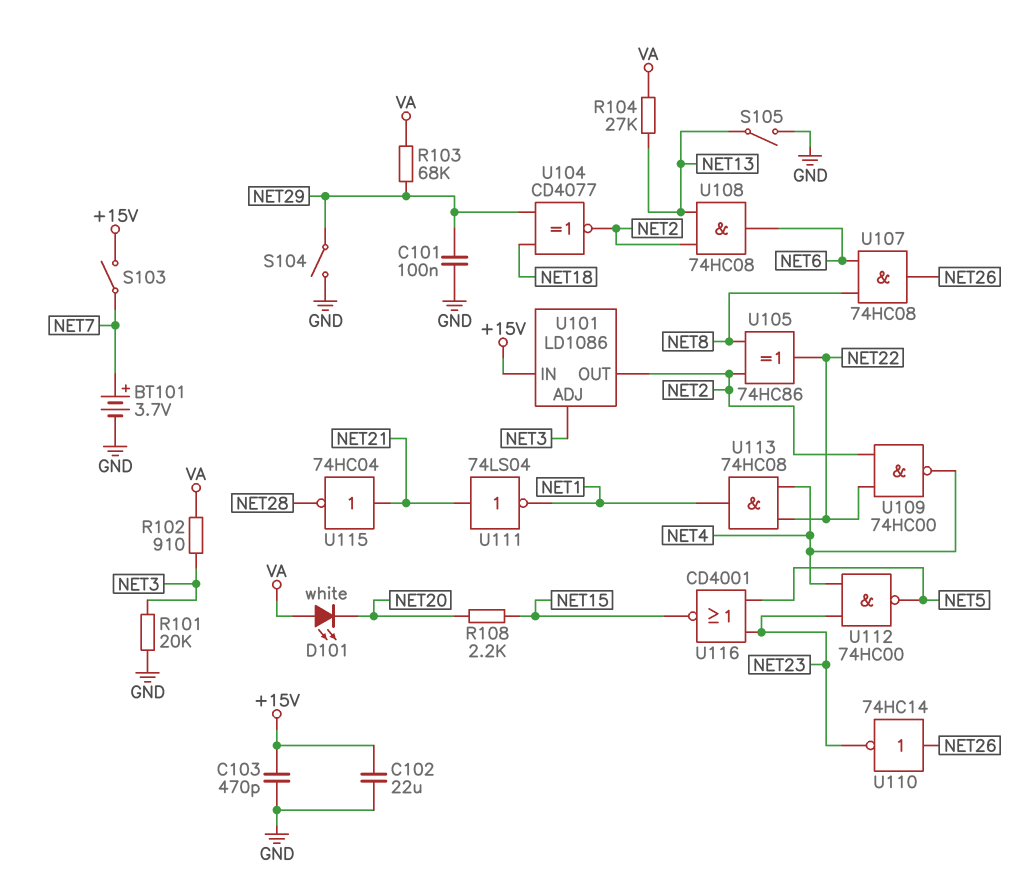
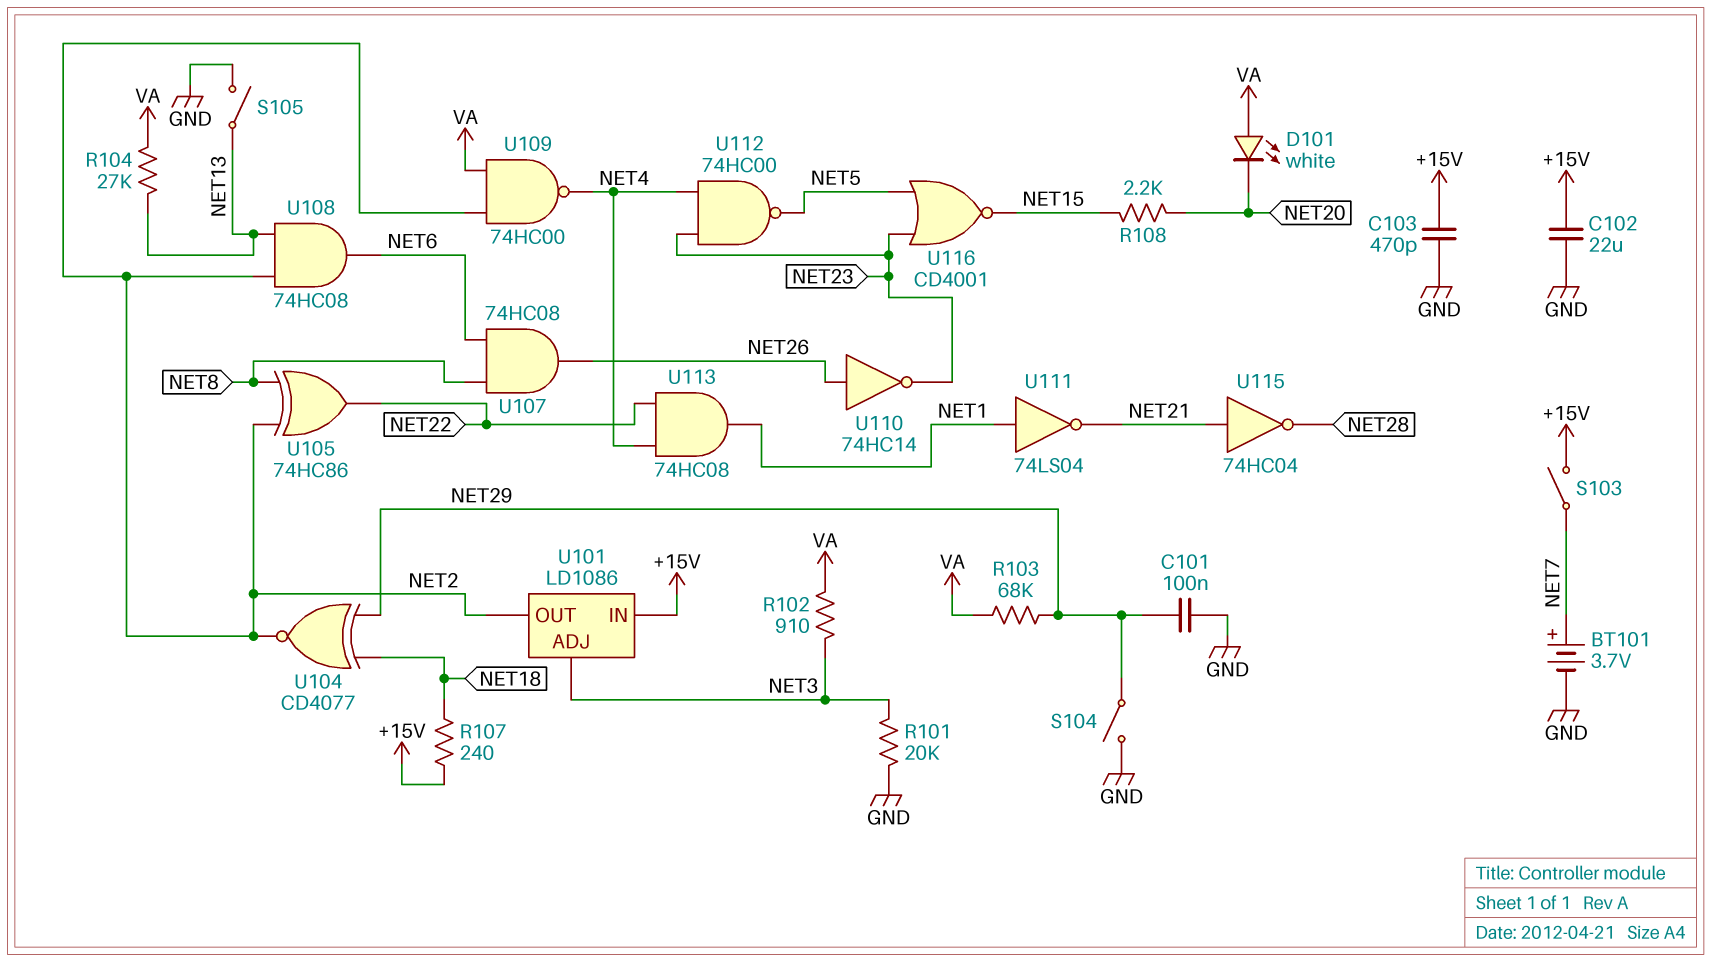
R107: none -> 240 (+15V, NET18)
U109: NAND 74HC00 (in NET2, in NET22, out NET4) -> NAND 74HC00 (in NET2, in VA, out NET4)
U111: NOT 74LS04 (in NET21, out NET1) -> NOT 74LS04 (in NET1, out NET21)

